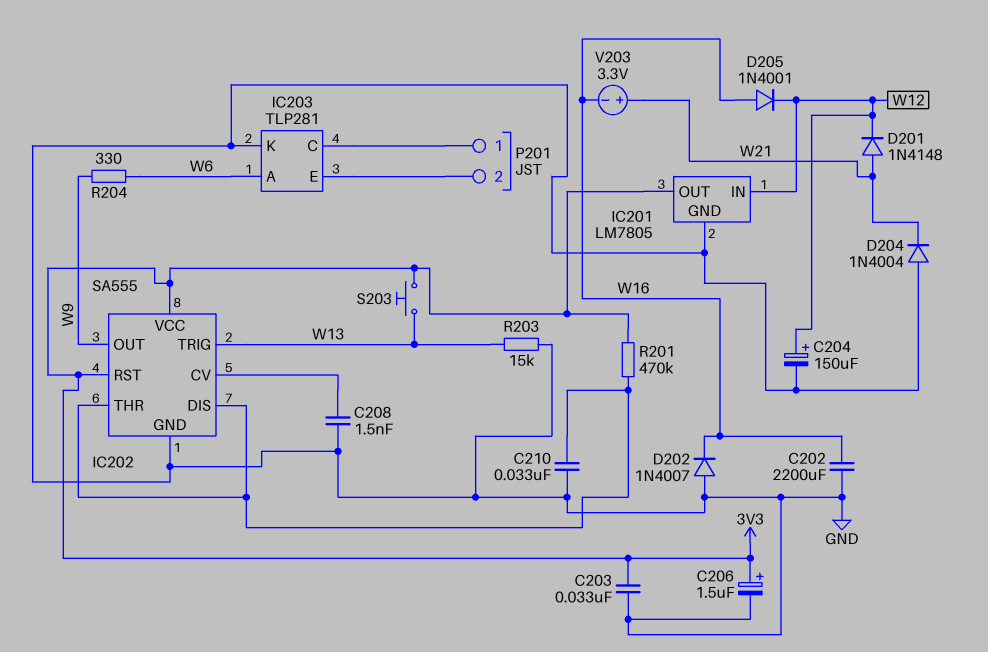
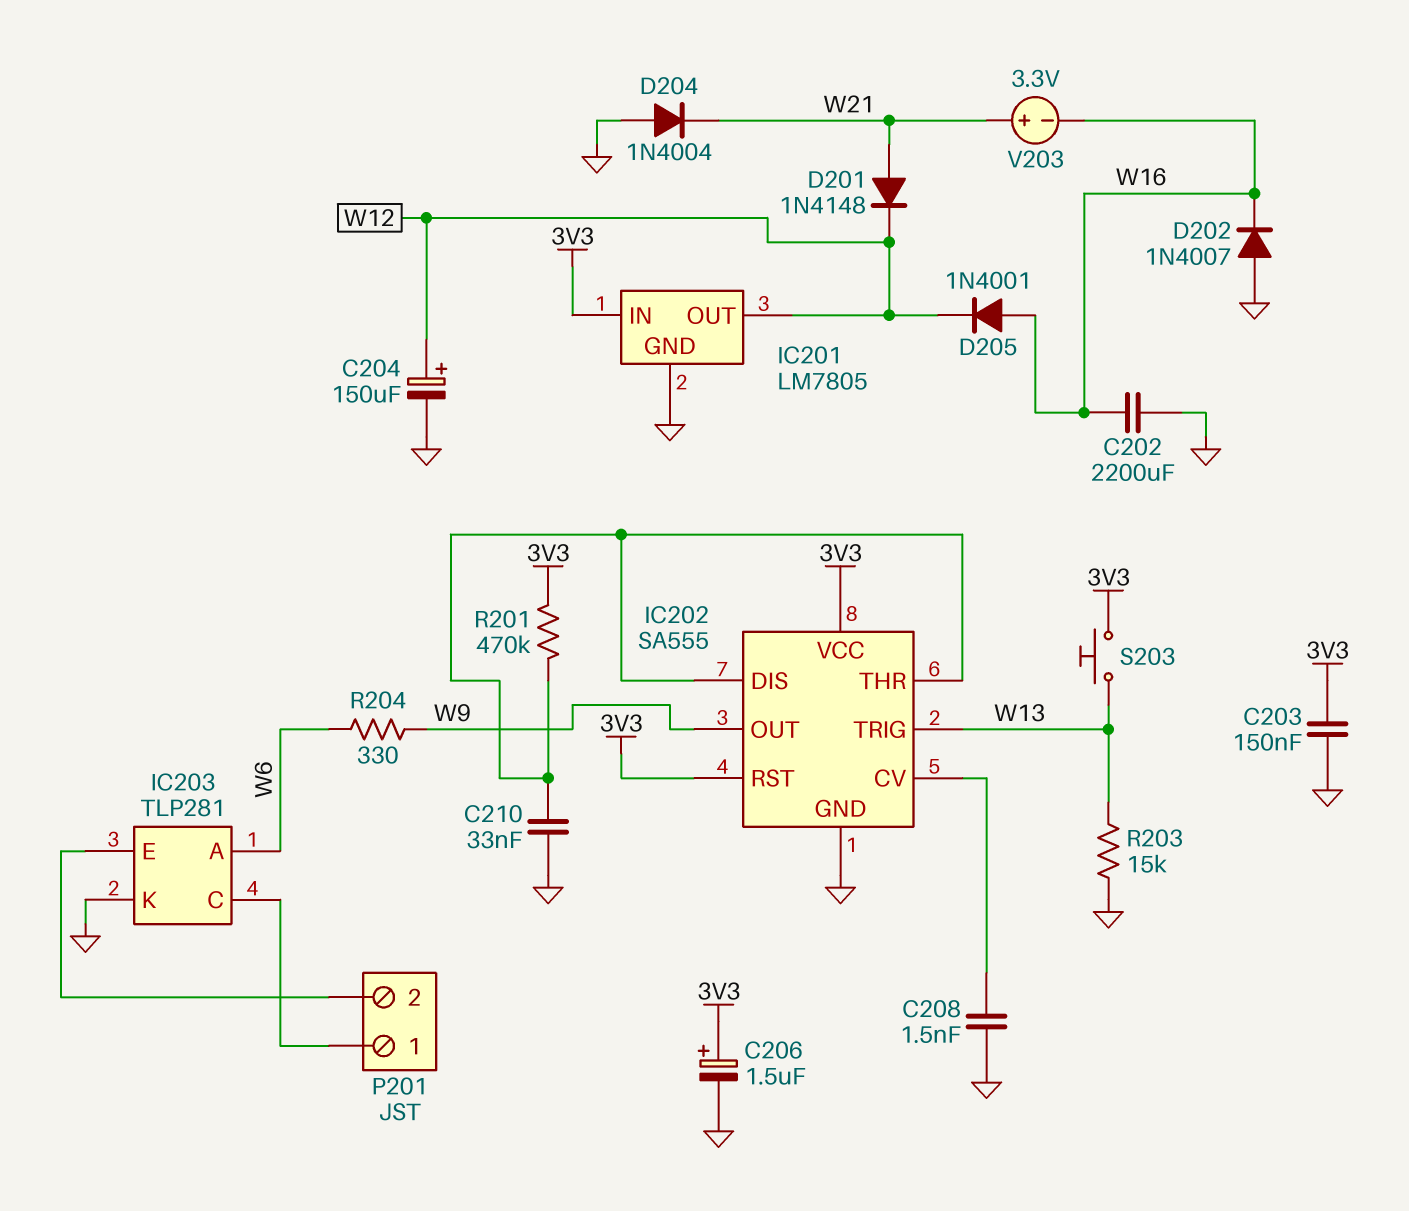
C203: 33nF (3V3, GND) -> 150nF (3V3, GND)
IC201 pin IN: W12 -> 3V3
IC201 pin OUT: 3V3 -> W12

